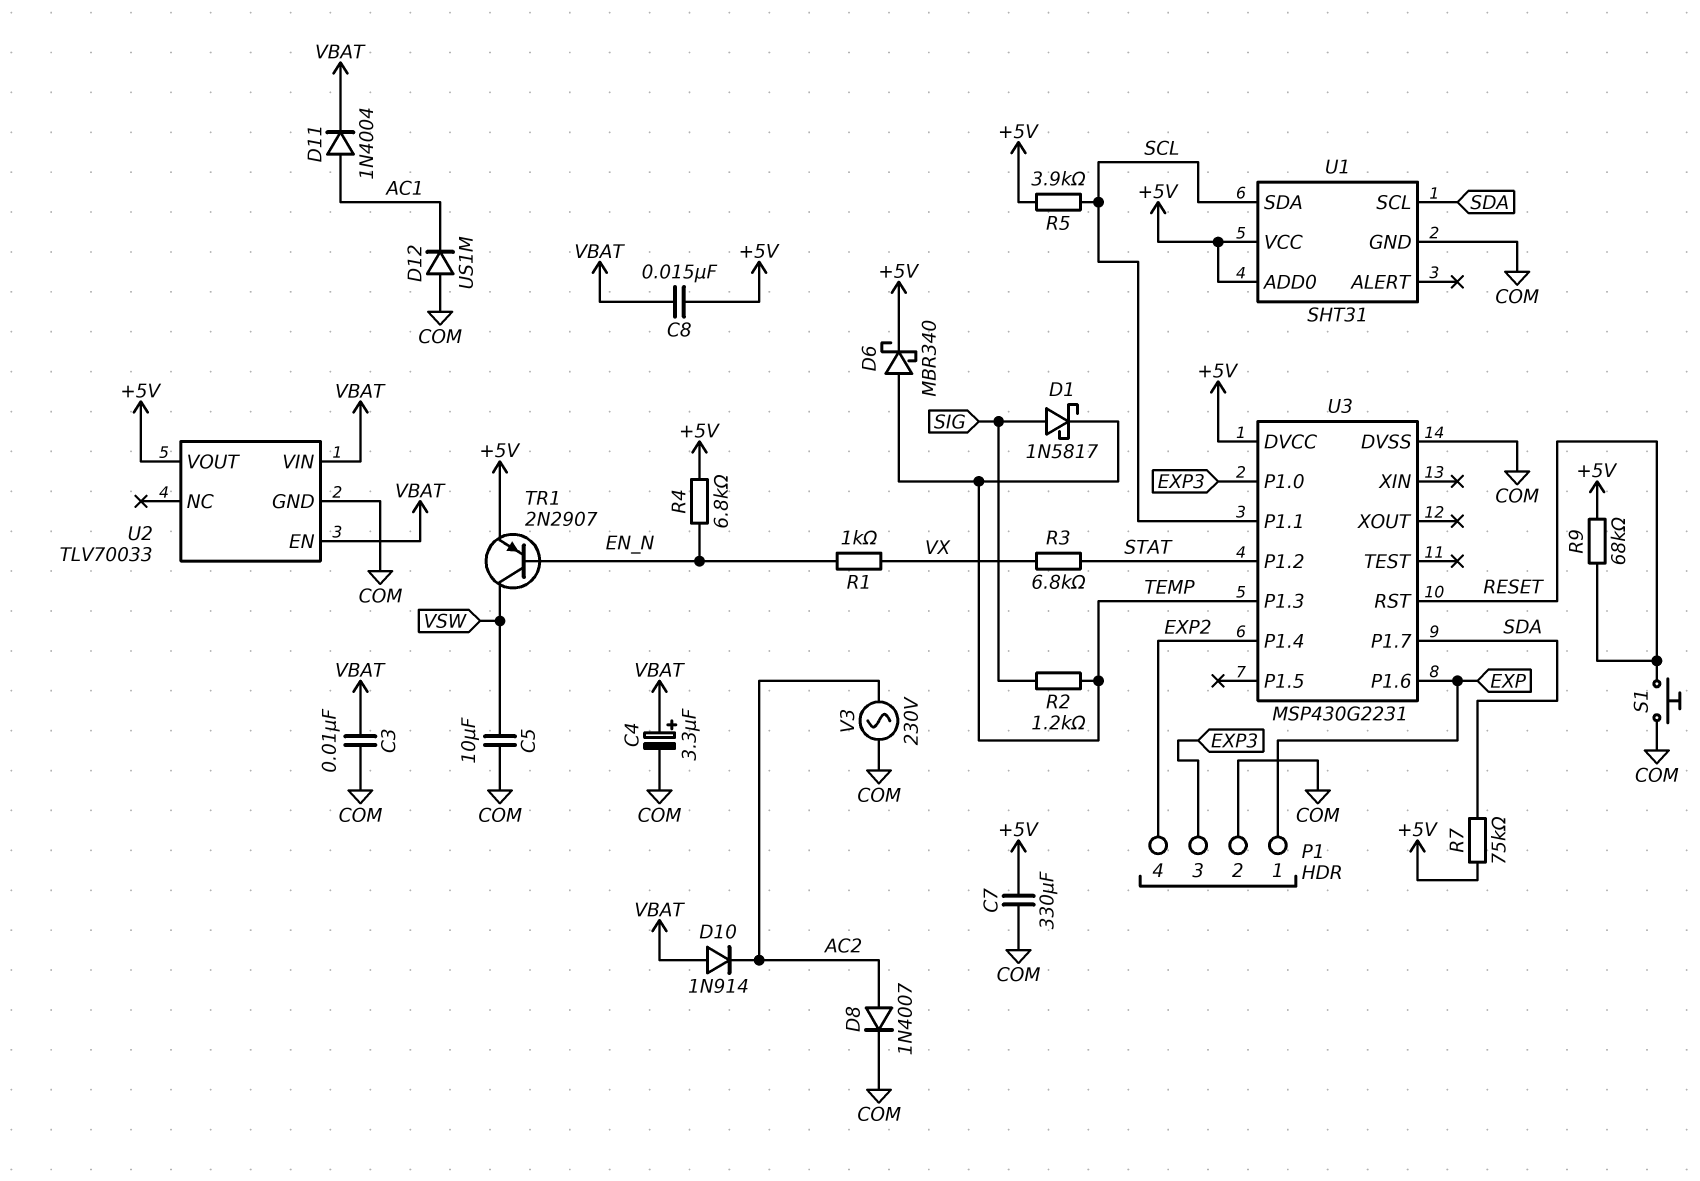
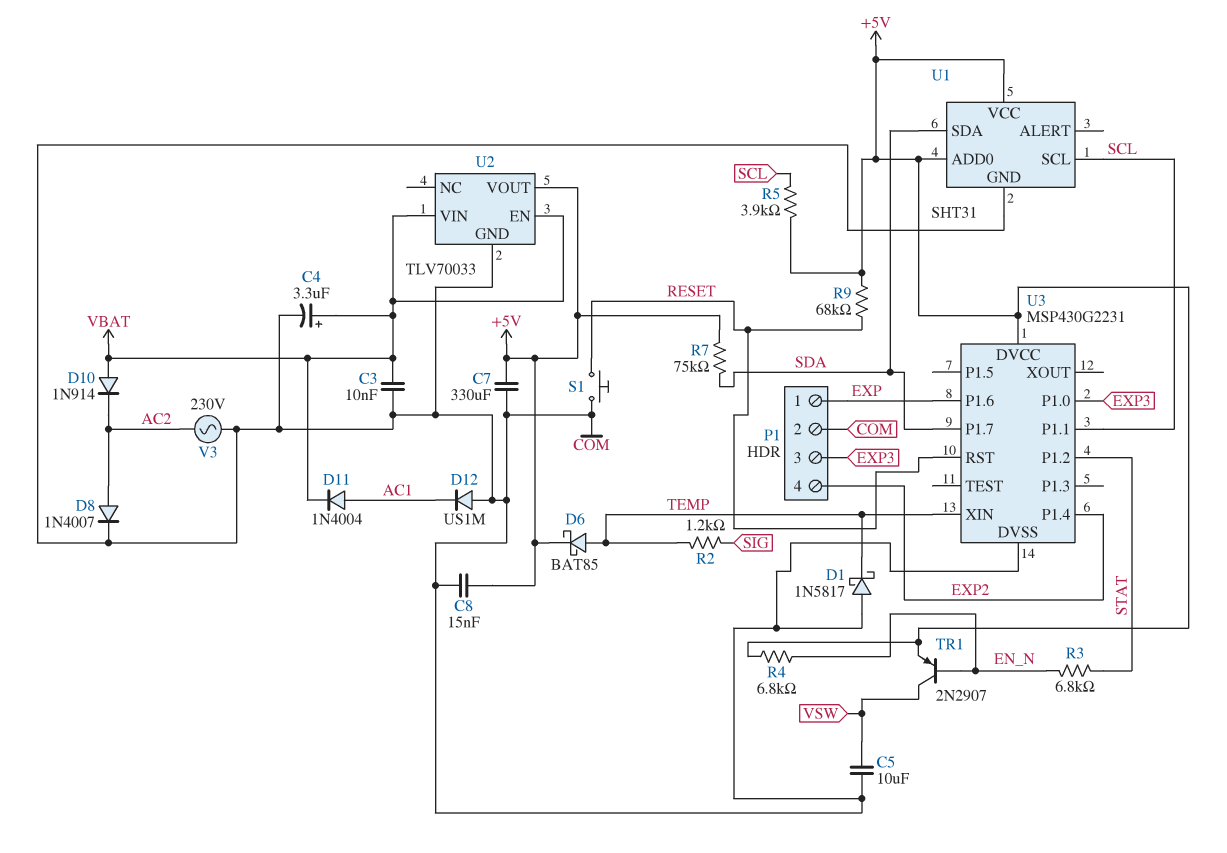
C8: 15nF (+5V, VBAT) -> 15nF (+5V, COM)
D1: schottky 1N5817 (A SIG, K TEMP) -> schottky 1N5817 (A COM, K TEMP)
D6: schottky MBR340 (A TEMP, K +5V) -> schottky BAT85 (A TEMP, K +5V)
R1: 1k (EN_N, VX) -> none
R3: 6.8k (STAT, VX) -> 6.8k (EN_N, STAT)
U1 pin SCL: SDA -> SCL
U1 pin SDA: SCL -> SDA
U3 pin P1.3: TEMP -> none
U3 pin XIN: none -> TEMP

